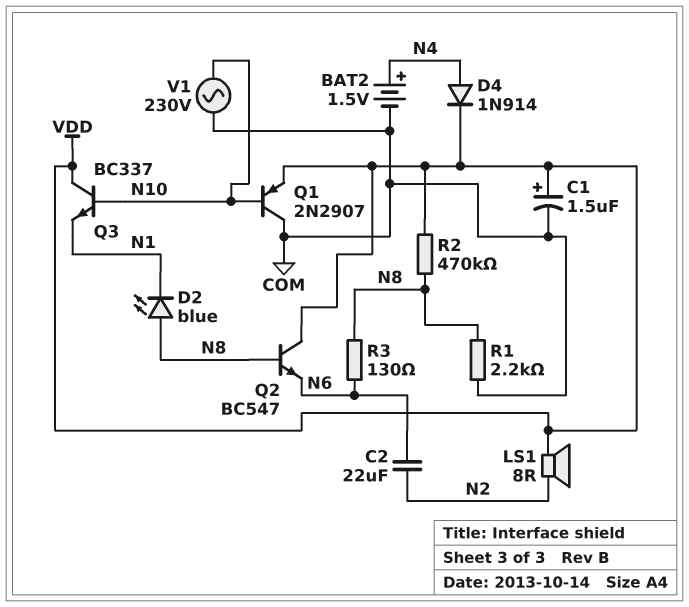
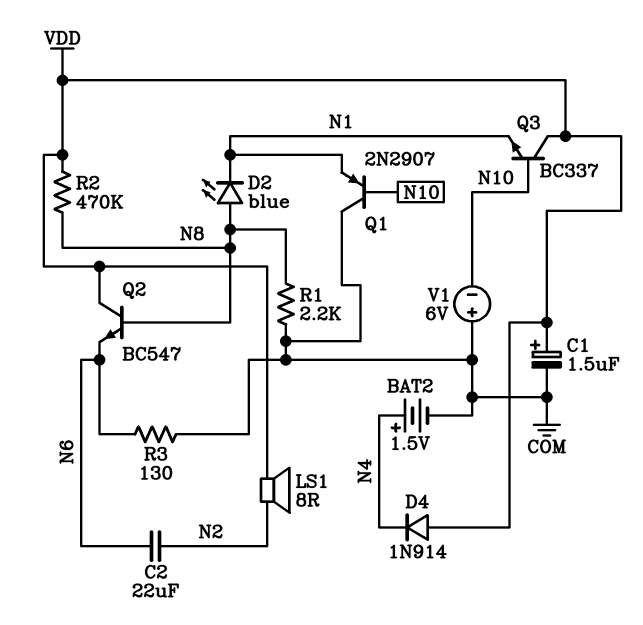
D4: diode 1N914 (A N4, K VDD) -> diode 1N914 (A VDD, K N4)
Q1: PNP 2N2907 (B N10, C COM, E VDD) -> PNP 2N2907 (B N10, C COM, E N1)
R3: 130 (N6, N8) -> 130 (COM, N6)
V1: AC 230V (COM, N10) -> 6V (plus COM, minus N10)

